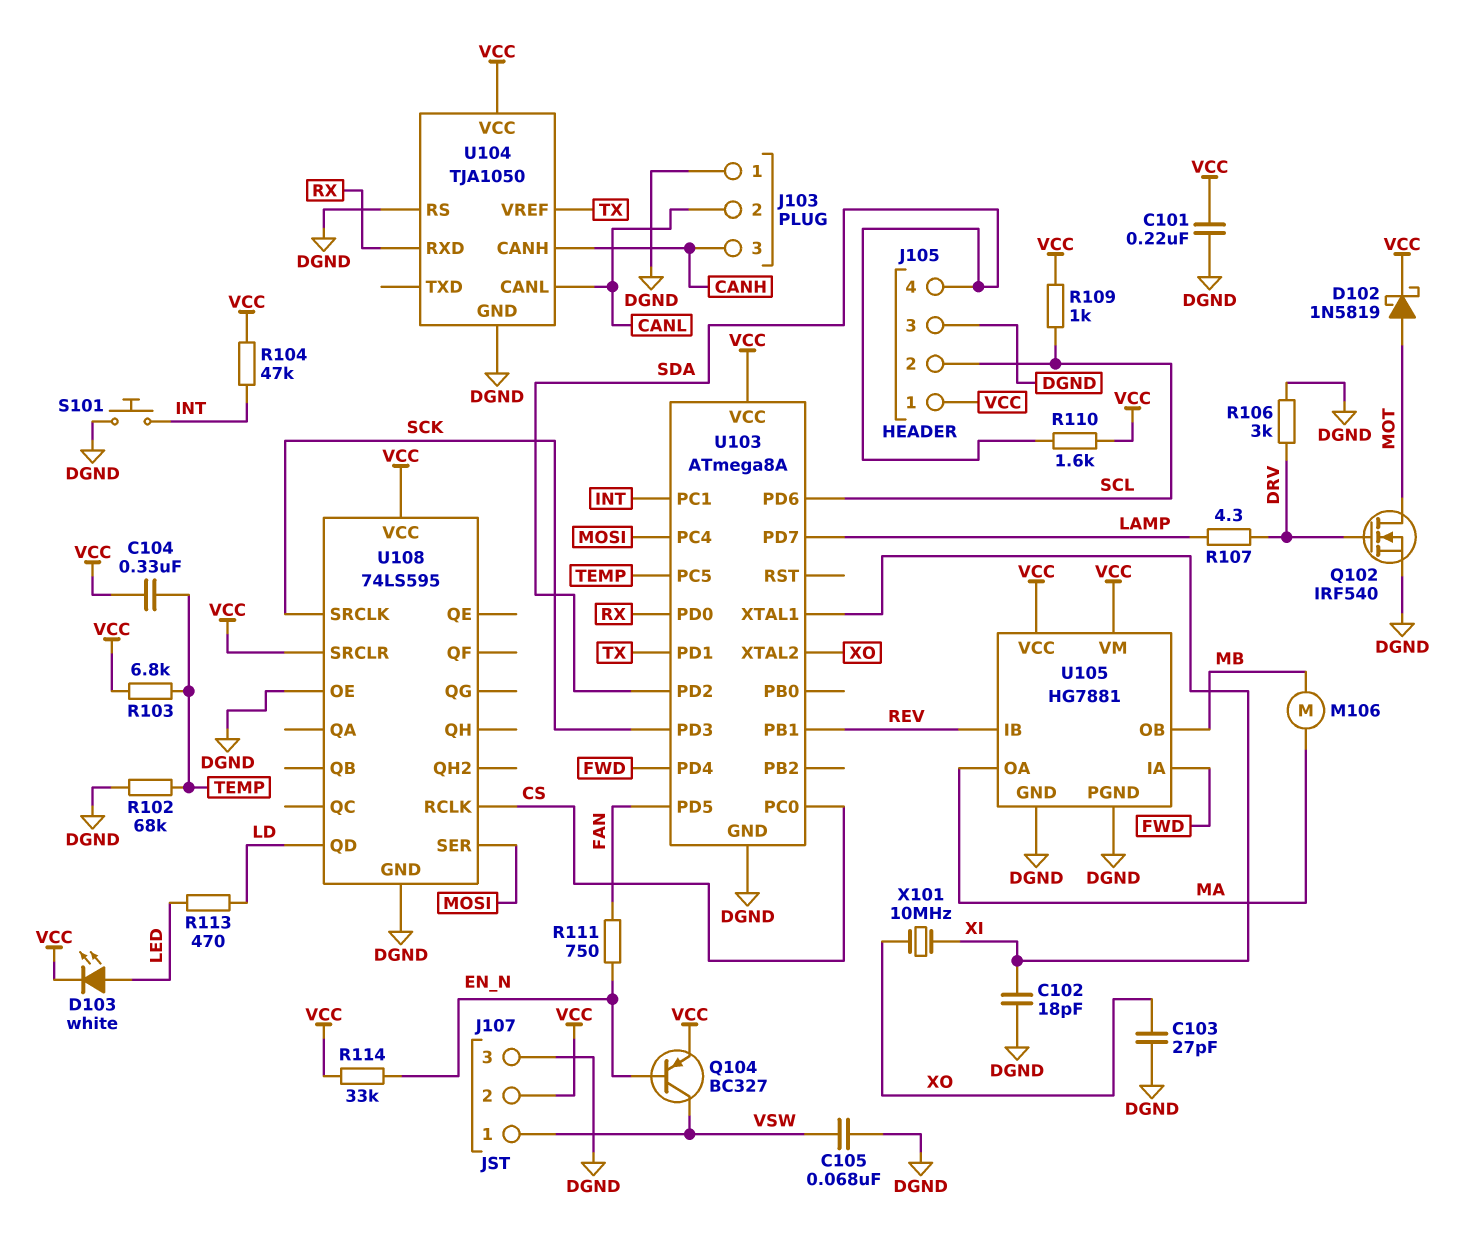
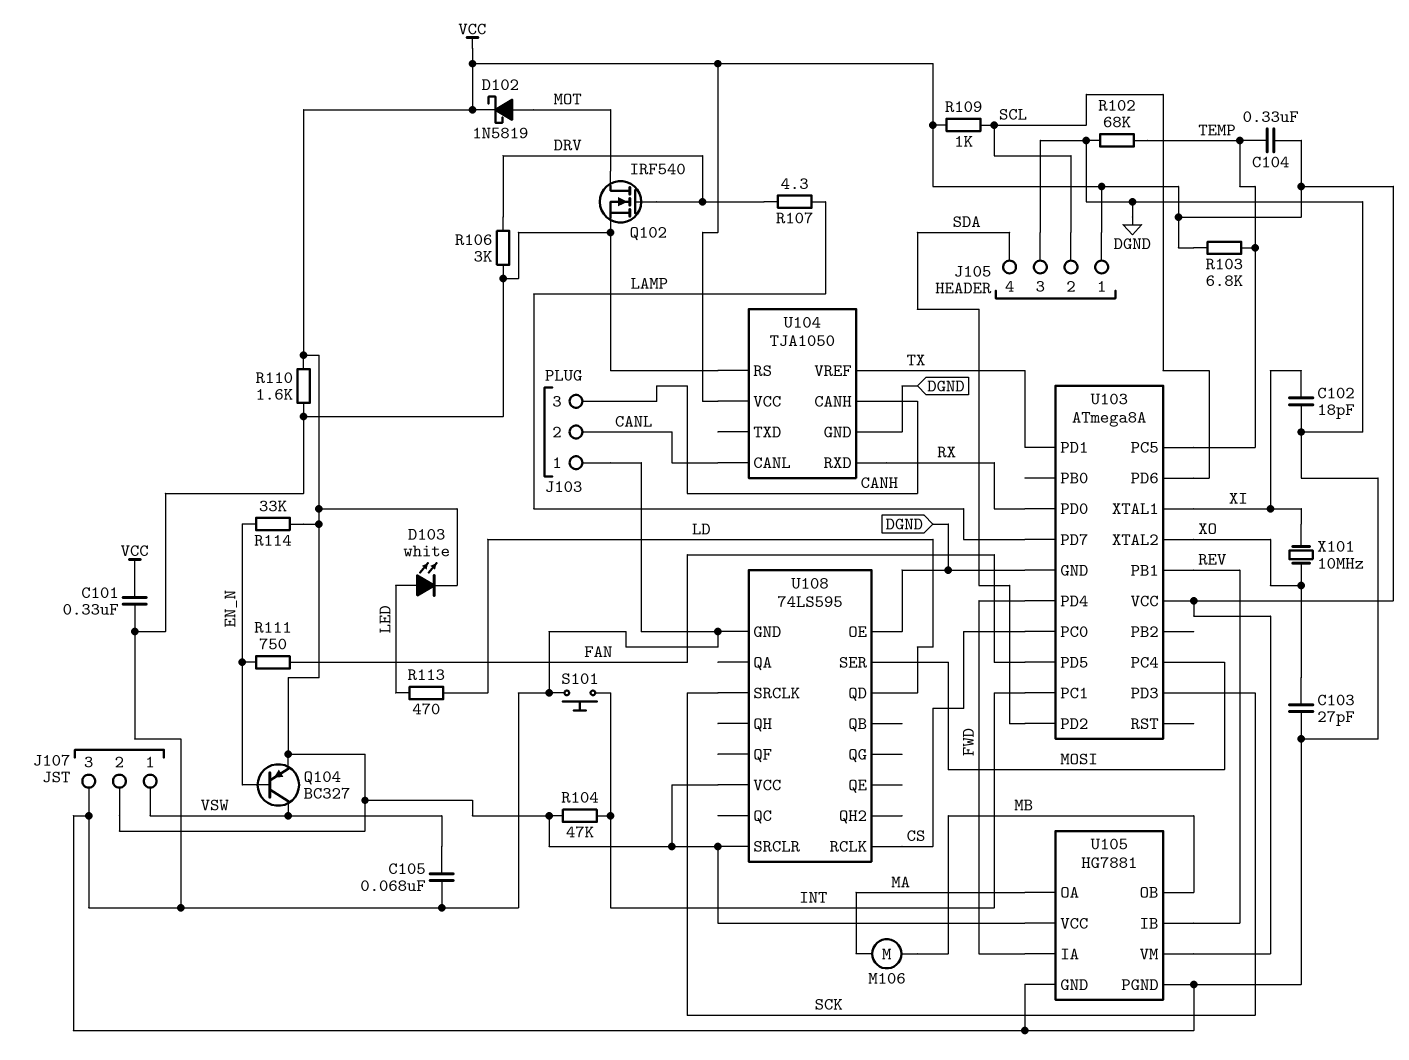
C101: 220nF (DGND, VCC) -> 330nF (DGND, VCC)
R110: 1.6k (SDA, VCC) -> 1.6k (DGND, VCC)

